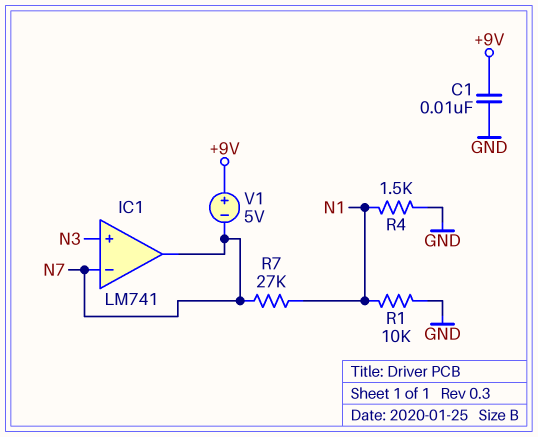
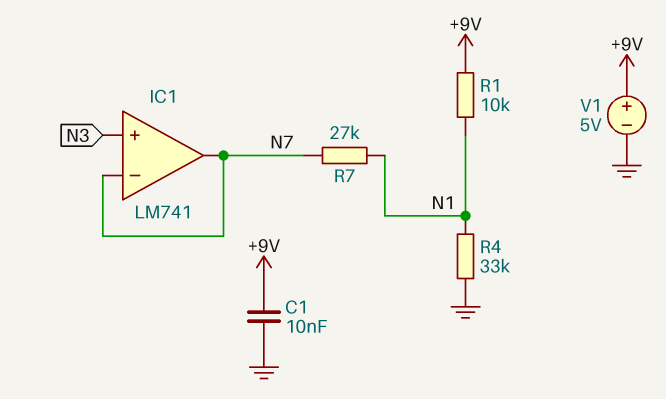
R1: 10k (GND, N1) -> 10k (+9V, N1)
R4: 1.5k (GND, N1) -> 33k (GND, N1)
V1: 5V (plus +9V, minus N7) -> 5V (plus +9V, minus GND)

